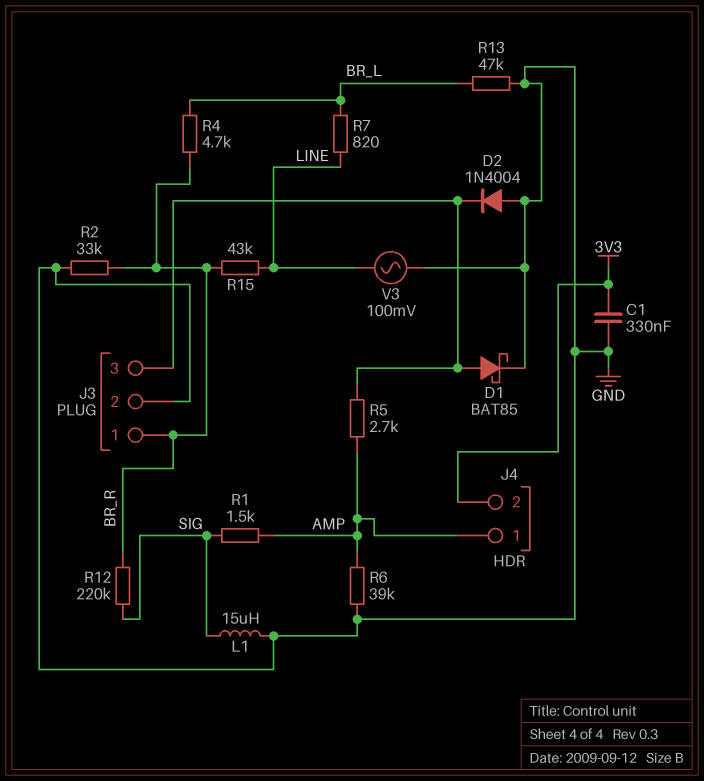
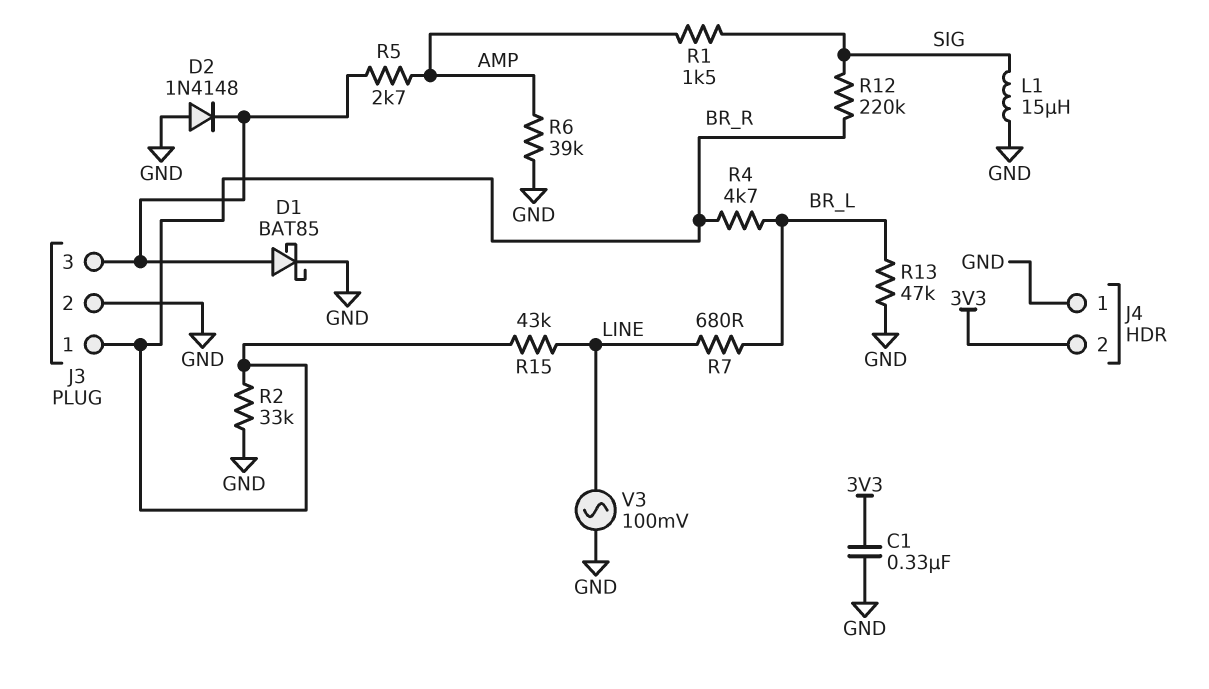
D2: diode 1N4004 (A GND, K J3/3) -> diode 1N4148 (A GND, K J3/3)
J4 pin 1: AMP -> GND
R7: 820 (BR_L, LINE) -> 680 (BR_L, LINE)

